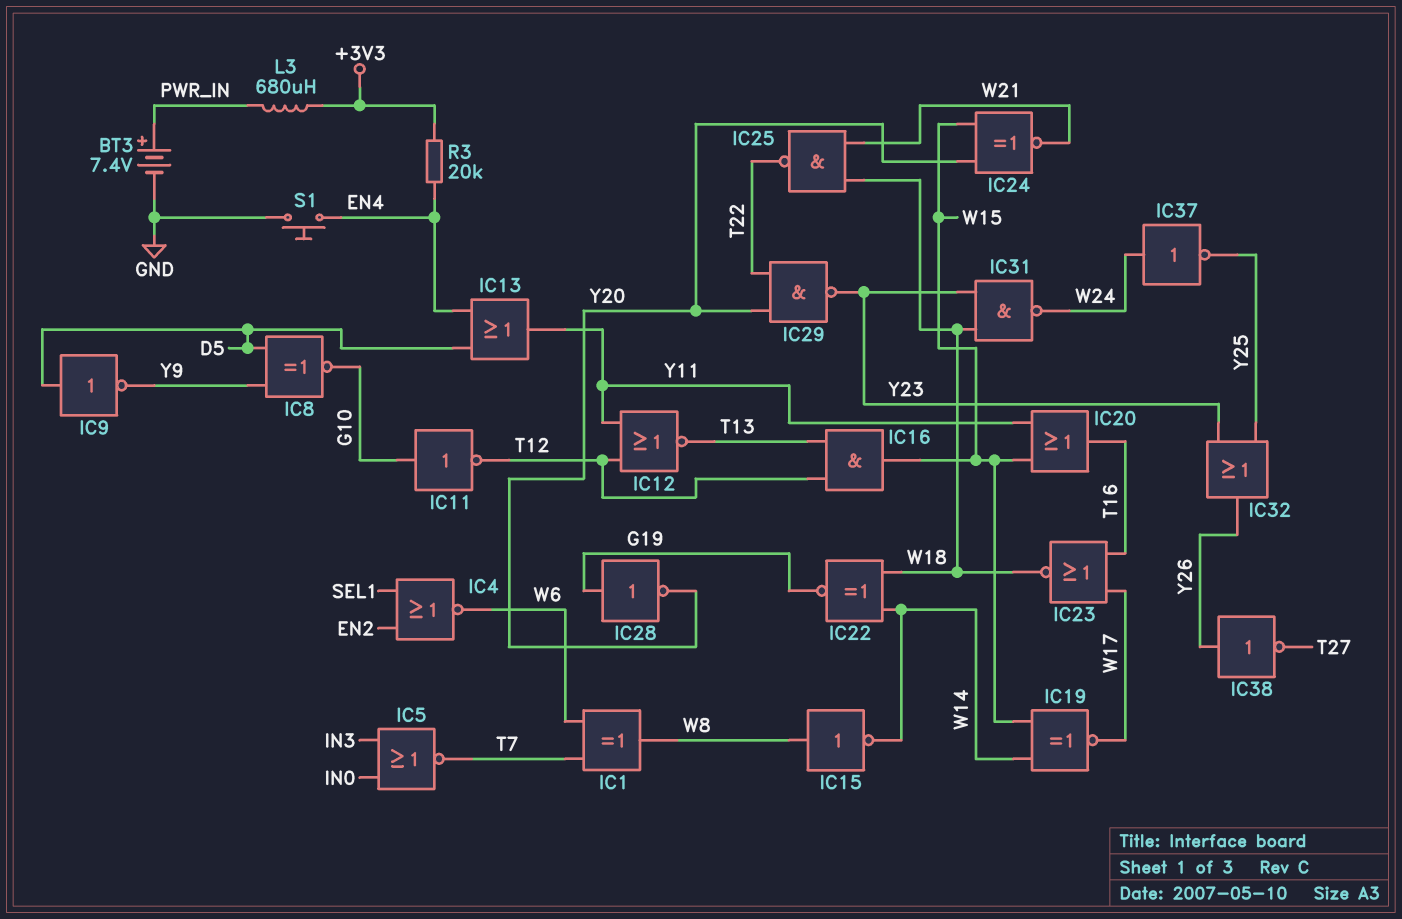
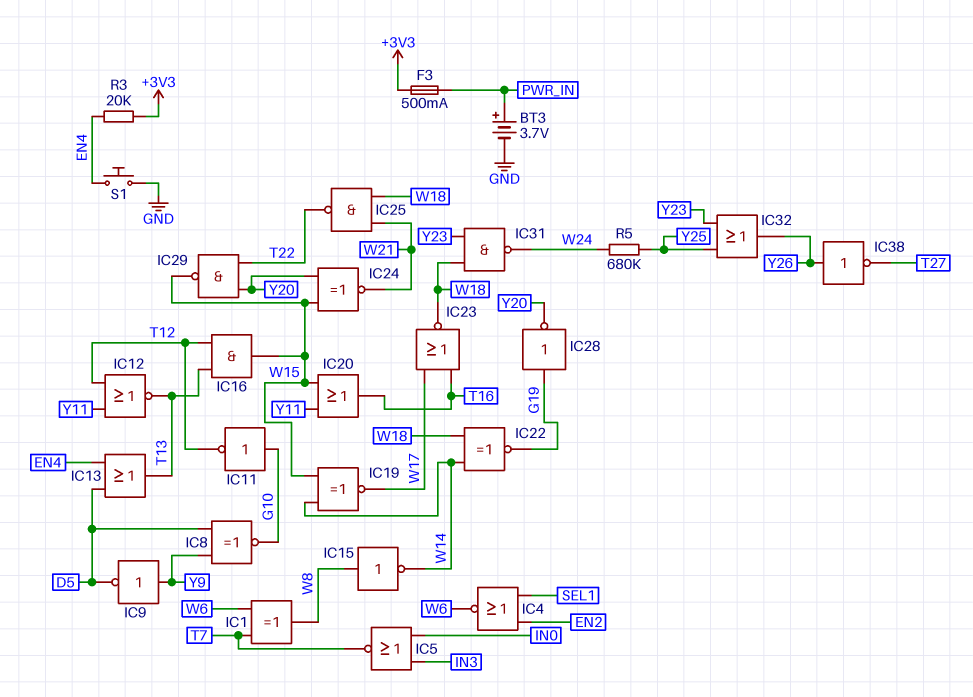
BT3: 7.4V (plus PWR_IN, minus GND) -> 3.7V (plus PWR_IN, minus GND)
F3: none -> 500mA (+3V3, PWR_IN)
IC9: NOT (in D5, out Y9) -> NOT (in Y9, out D5)
IC13: OR (in D5, in EN4, out Y11) -> OR (in D5, in EN4, out T13)
IC29: NAND (in T22, in Y20, out Y23) -> NAND (in T22, in Y20, out W15)
IC37: NOT (in W24, out Y25) -> none
L3: 680uH (+3V3, PWR_IN) -> none
R5: none -> 680k (W24, Y25)

